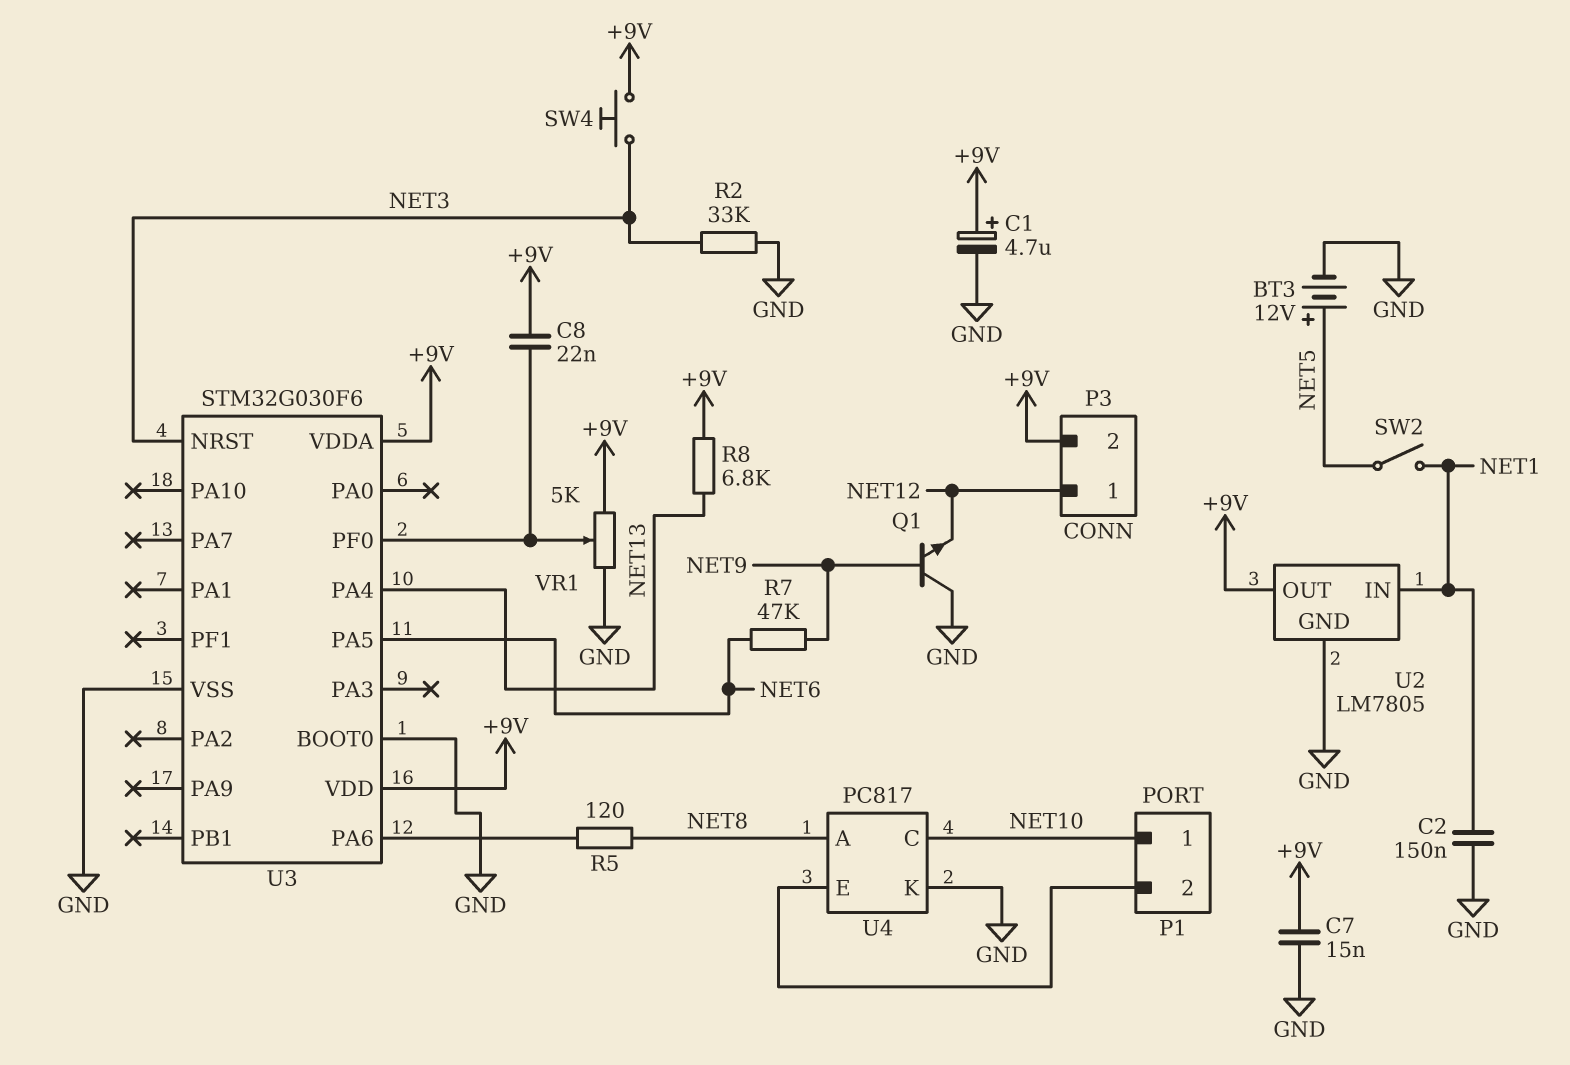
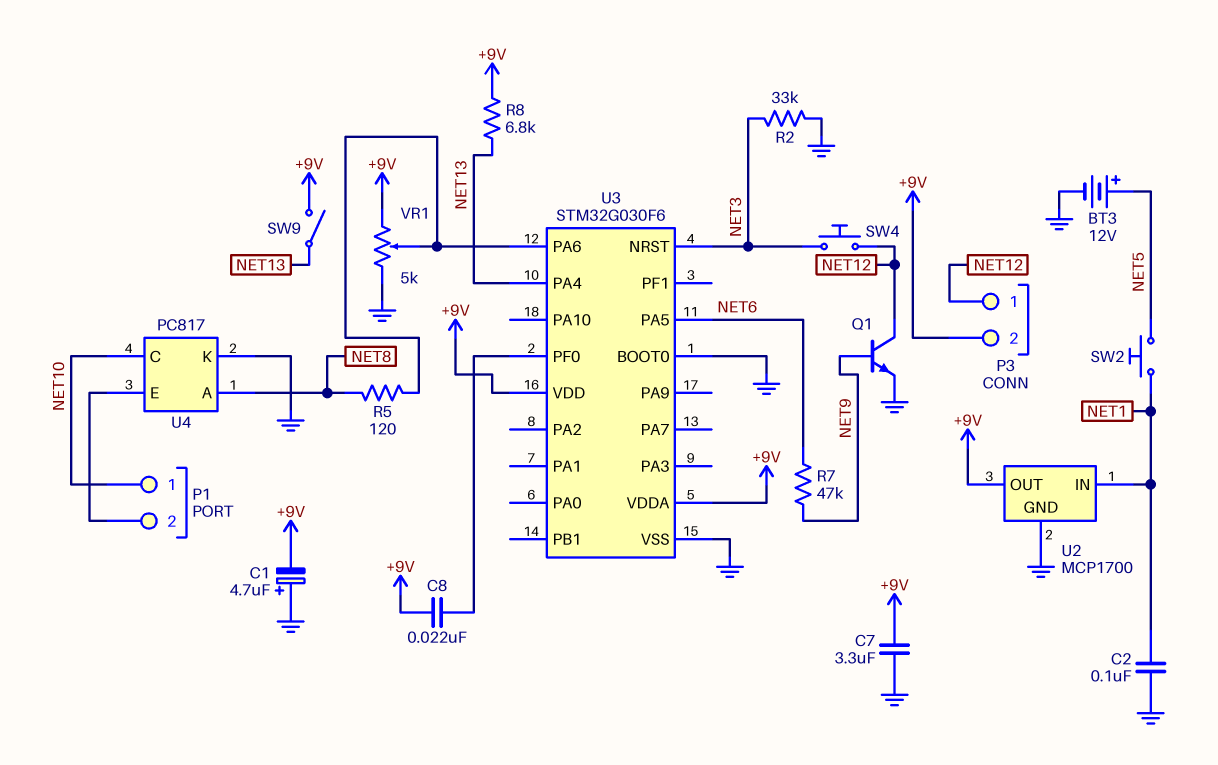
C1: 4.7uF (plus +9V, minus GND) -> 4.7uF (plus GND, minus +9V)
C2: 150nF (GND, NET1) -> 100nF (GND, NET1)
C7: 15nF (+9V, GND) -> 3.3uF (+9V, GND)
Q1: NPN (B NET9, C GND, E NET12) -> NPN (B NET9, C NET12, E GND)
SW2: switch (NET1, NET5) -> button (NET1, NET5)
SW4: button (+9V, NET3) -> button (NET3, NET12)
SW9: none -> switch (+9V, NET13)
U2: LM7805 -> MCP1700
VR1: 5k (+9V, GND, wiper U3/PF0) -> 5k (+9V, GND, wiper U3/PA6)

